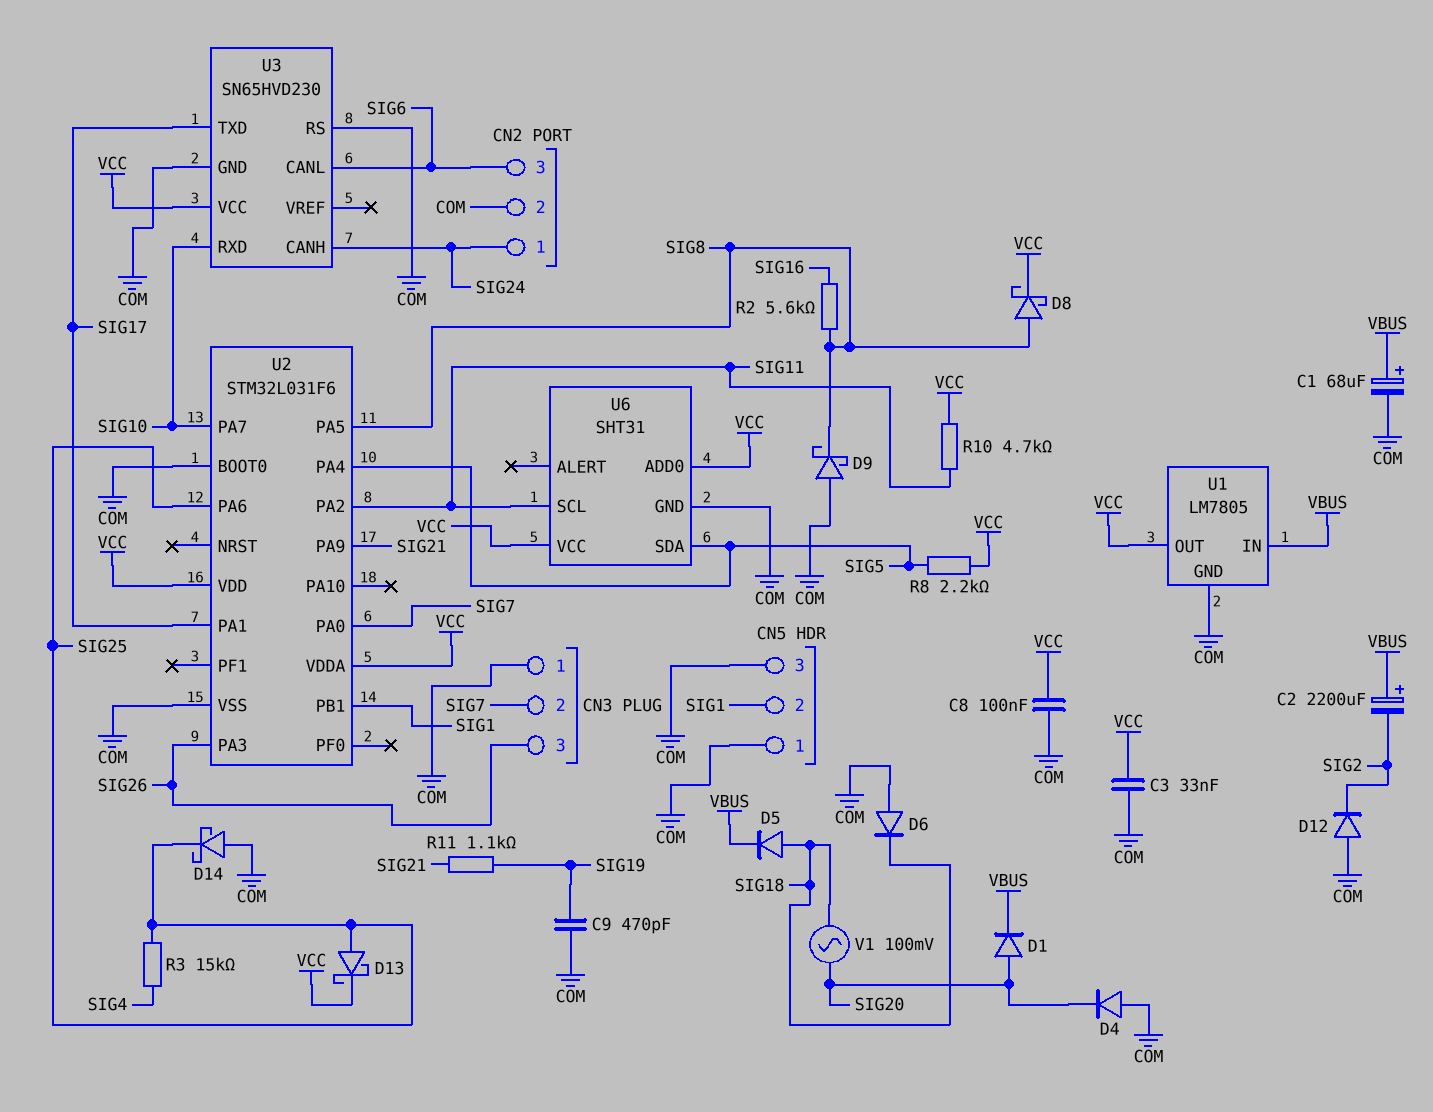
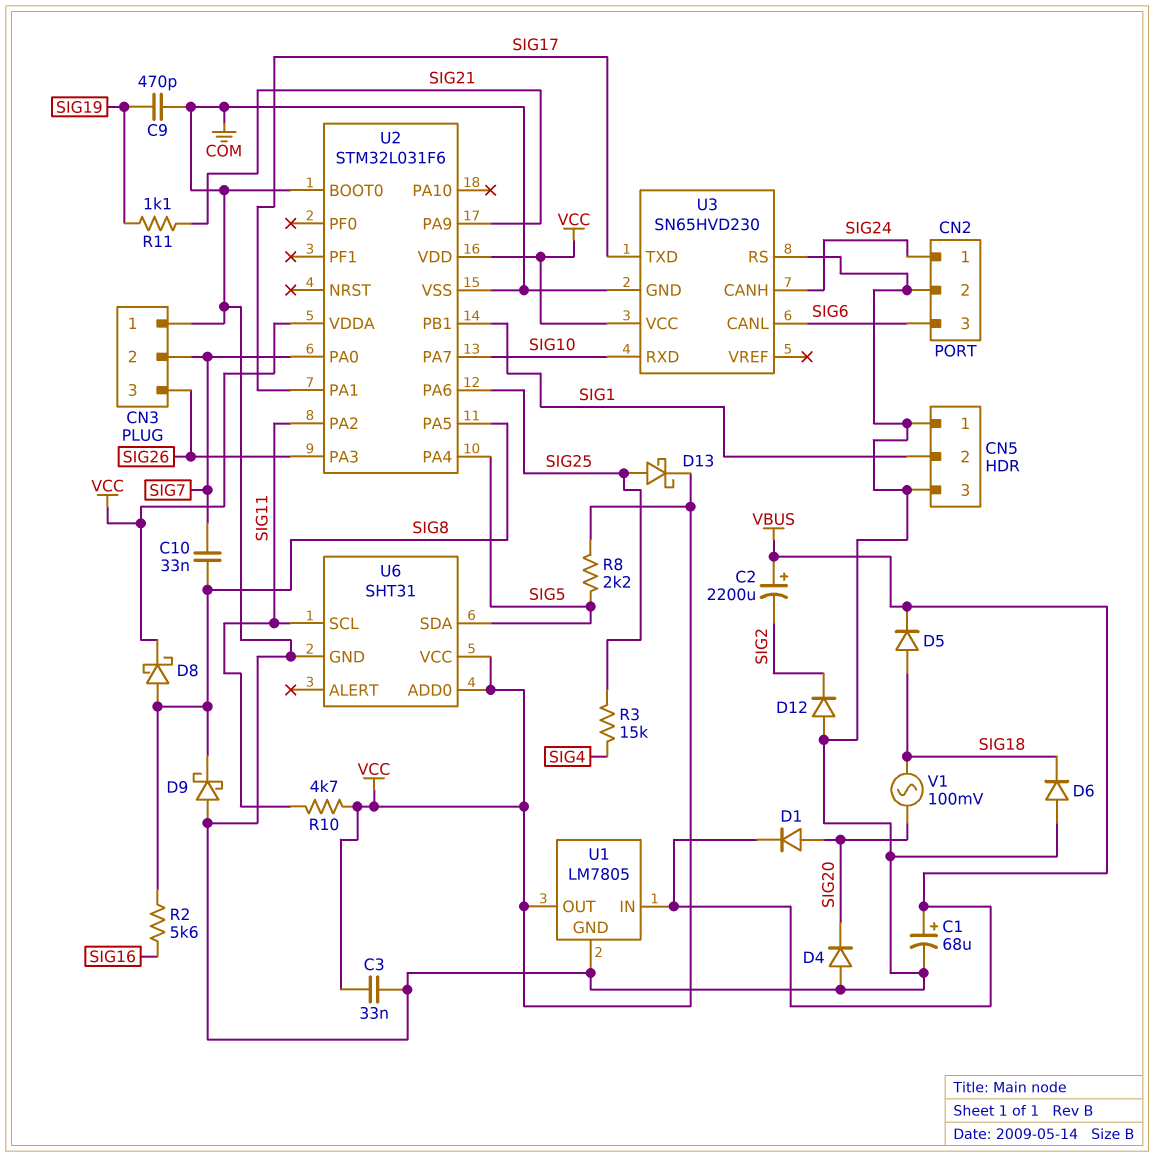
C8: 100nF (COM, VCC) -> none
C10: none -> 33nF (SIG7, SIG8)
D14: schottky (A COM, K SIG25) -> none

